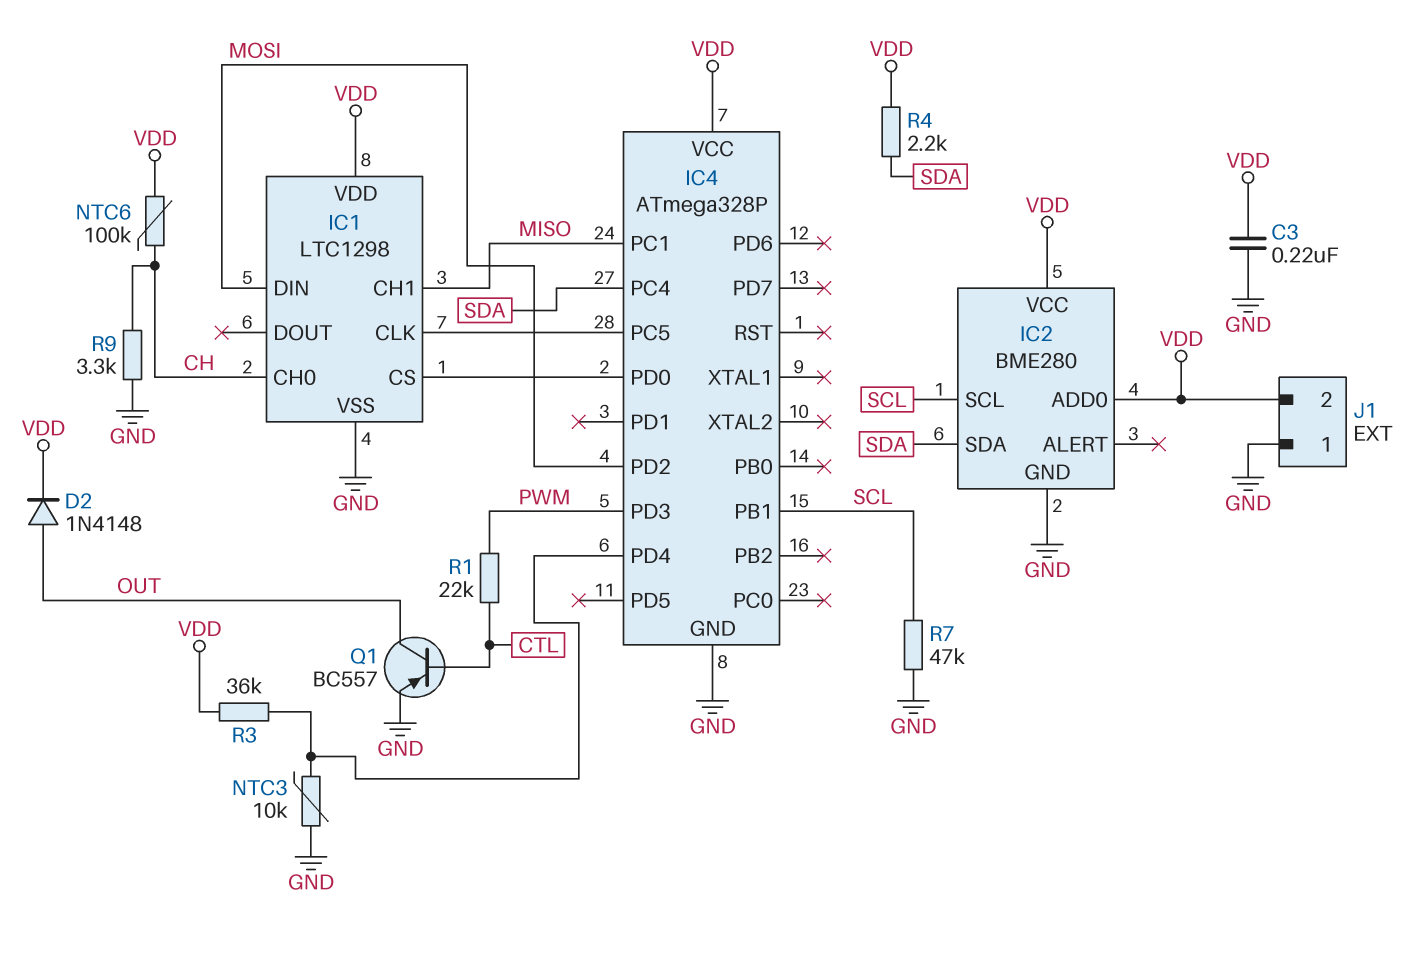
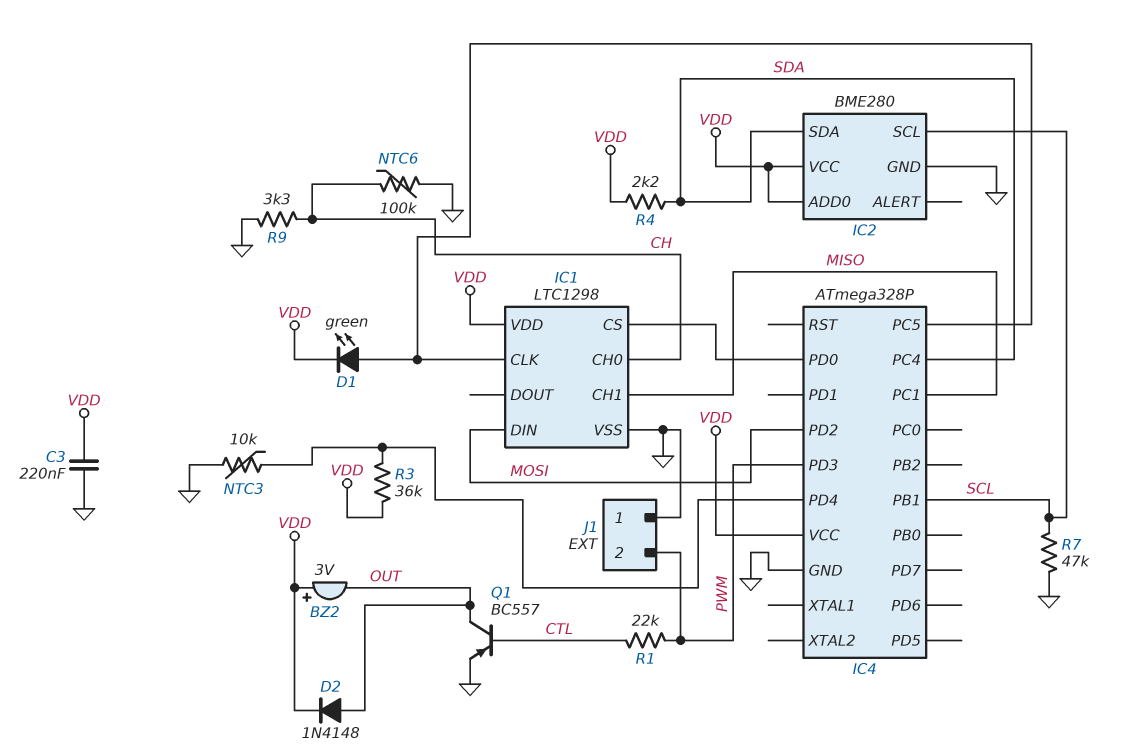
BZ2: none -> buzzer 3V (plus VDD, minus OUT)
D1: none -> LED green (A IC1/CLK, K VDD)
J1 pin 2: VDD -> PWM
NTC6: 100k (CH, VDD) -> 100k (CH, GND)

